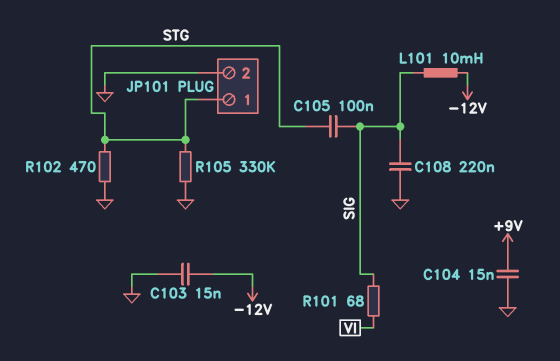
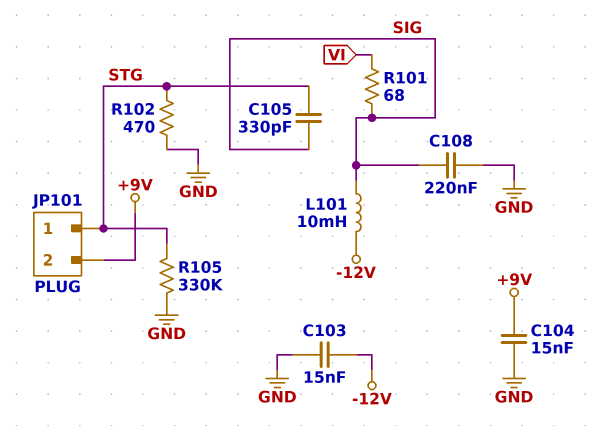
C105: 100nF (SIG, STG) -> 330pF (SIG, STG)
JP101 pin 2: GND -> +9V

